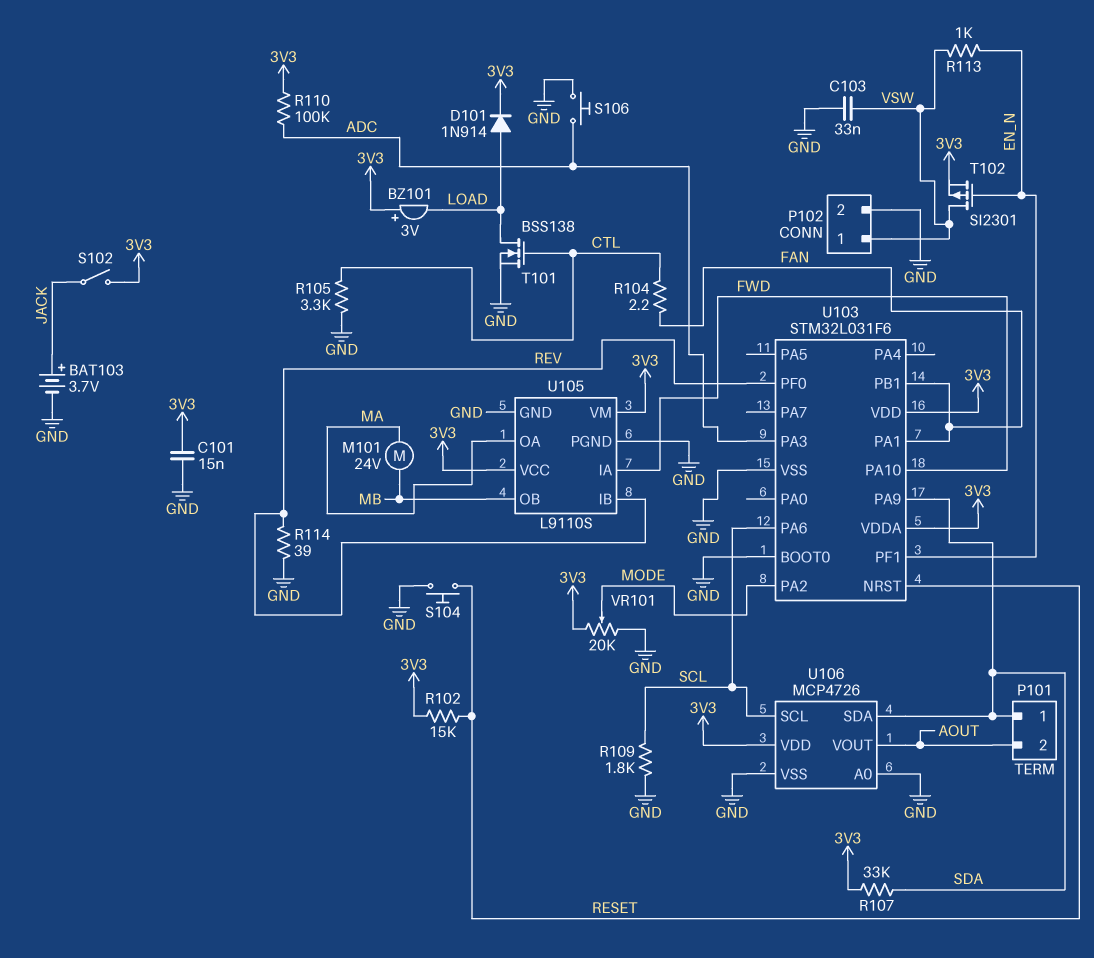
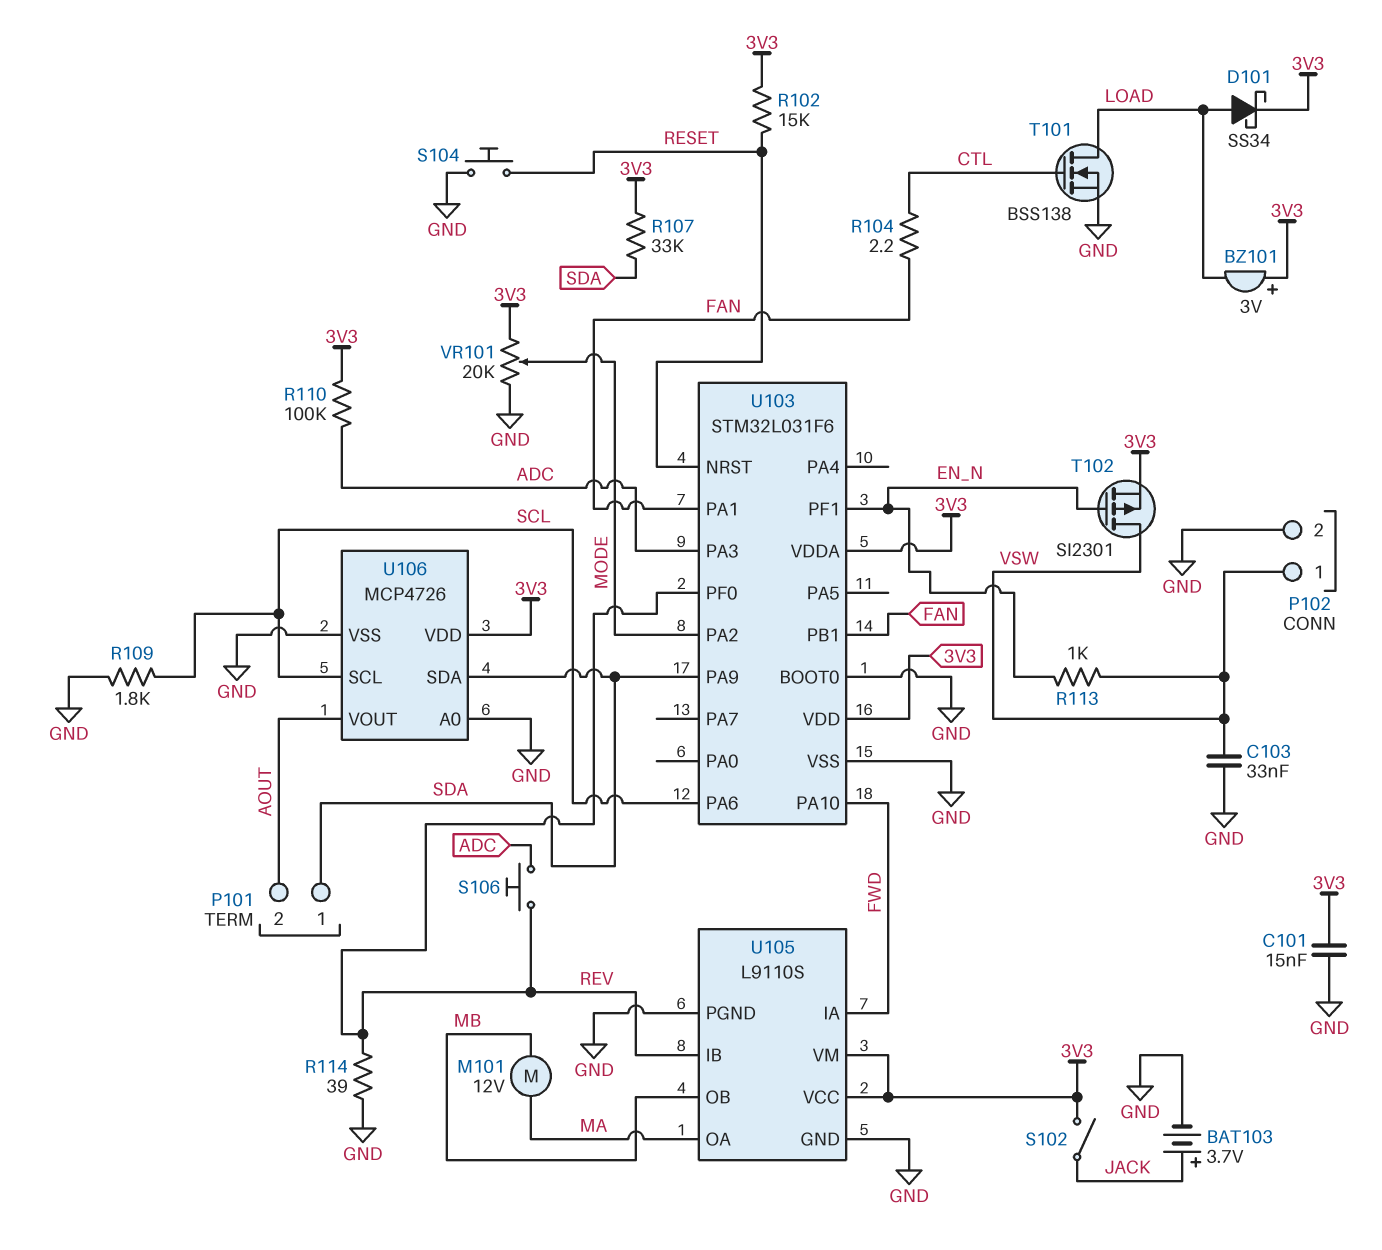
D101: diode 1N914 (A LOAD, K 3V3) -> schottky SS34 (A LOAD, K 3V3)
M101: motor 24V (MA, MB) -> motor 12V (MA, MB)
R105: 3.3k (CTL, GND) -> none
S106: button (ADC, GND) -> button (ADC, REV)

